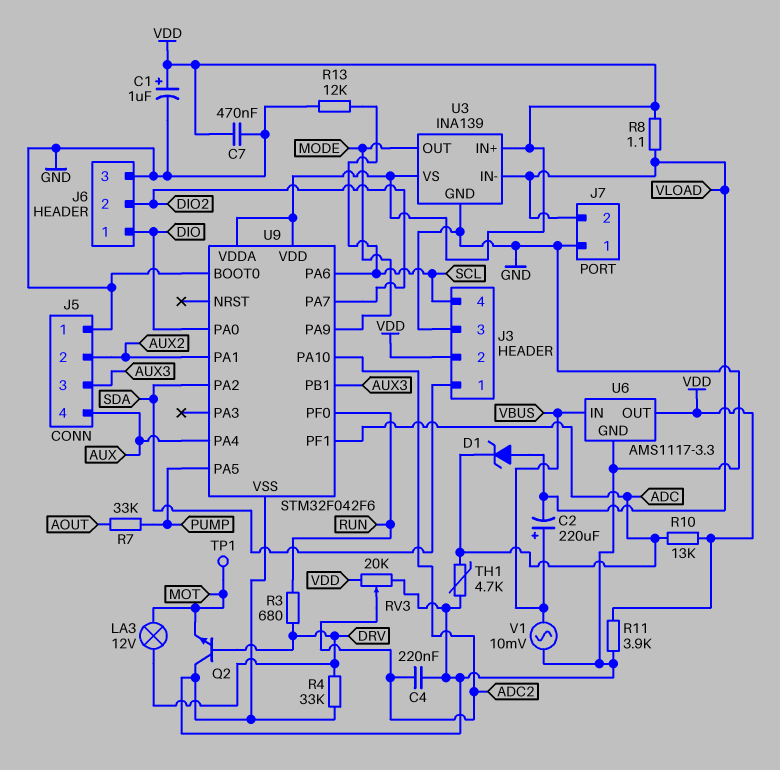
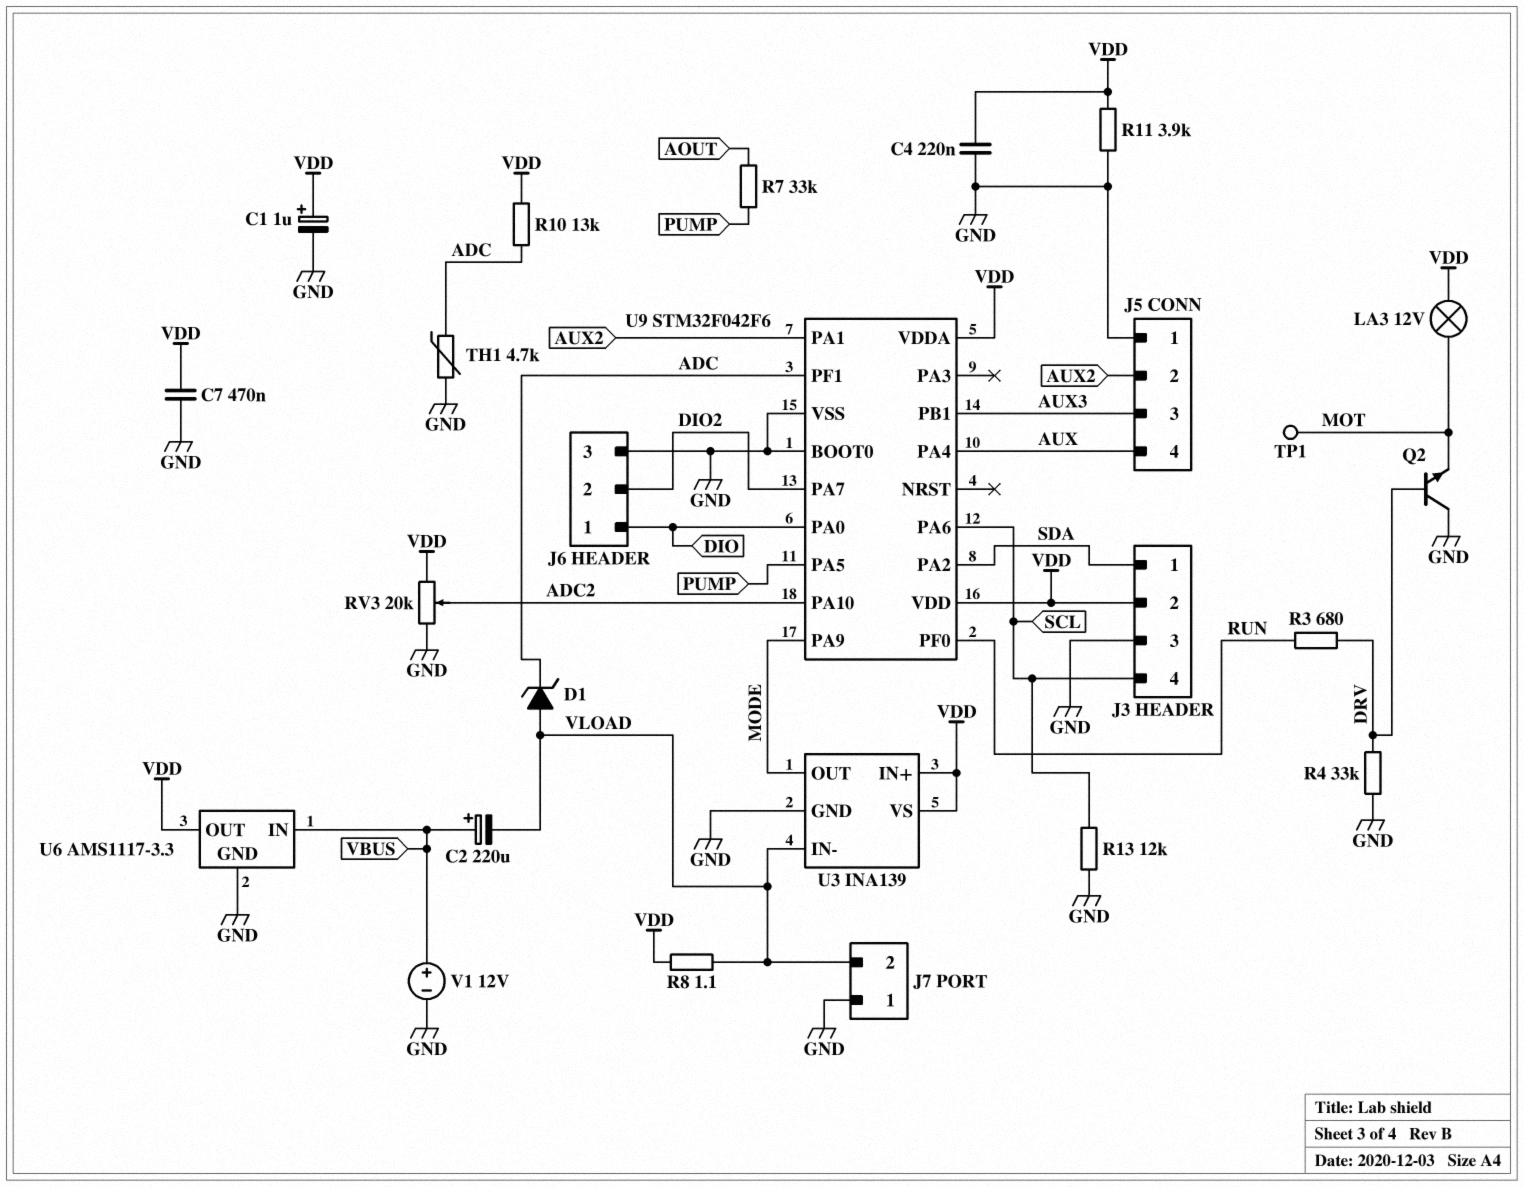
C4: 220nF (ADC2, GND) -> 220nF (GND, VDD)
LA3: lamp 12V (DRV, MOT) -> lamp 12V (MOT, VDD)
V1: AC 10mV (GND, VBUS) -> 12V (plus VBUS, minus GND)

